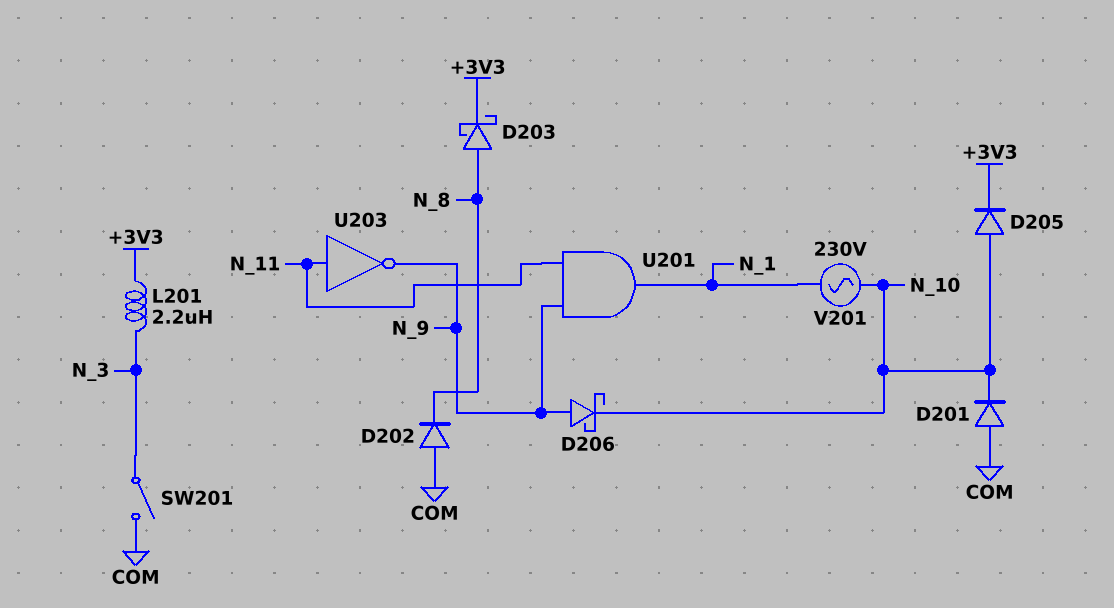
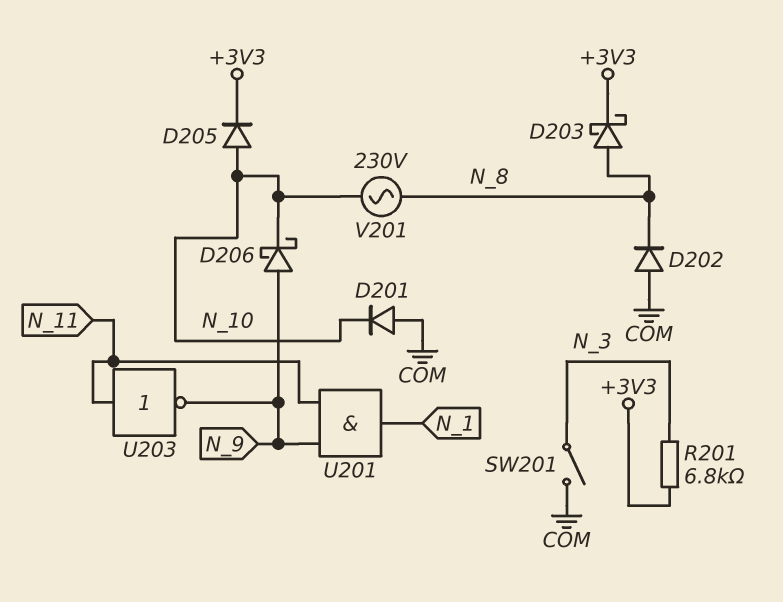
L201: 2.2uH (+3V3, N_3) -> none
R201: none -> 6.8k (+3V3, N_3)
V201: AC 230V (N_1, N_10) -> AC 230V (N_8, N_10)

